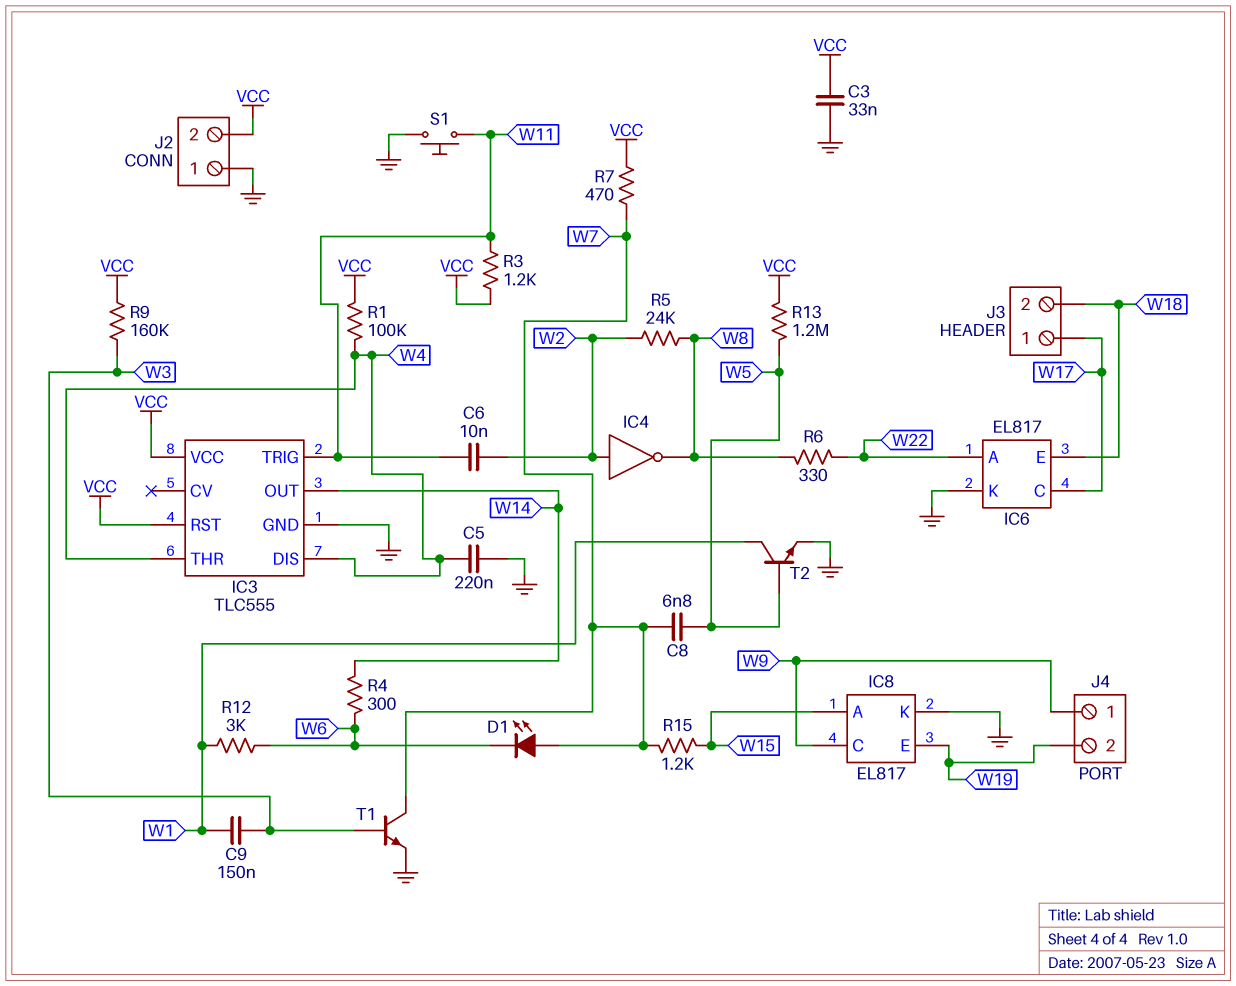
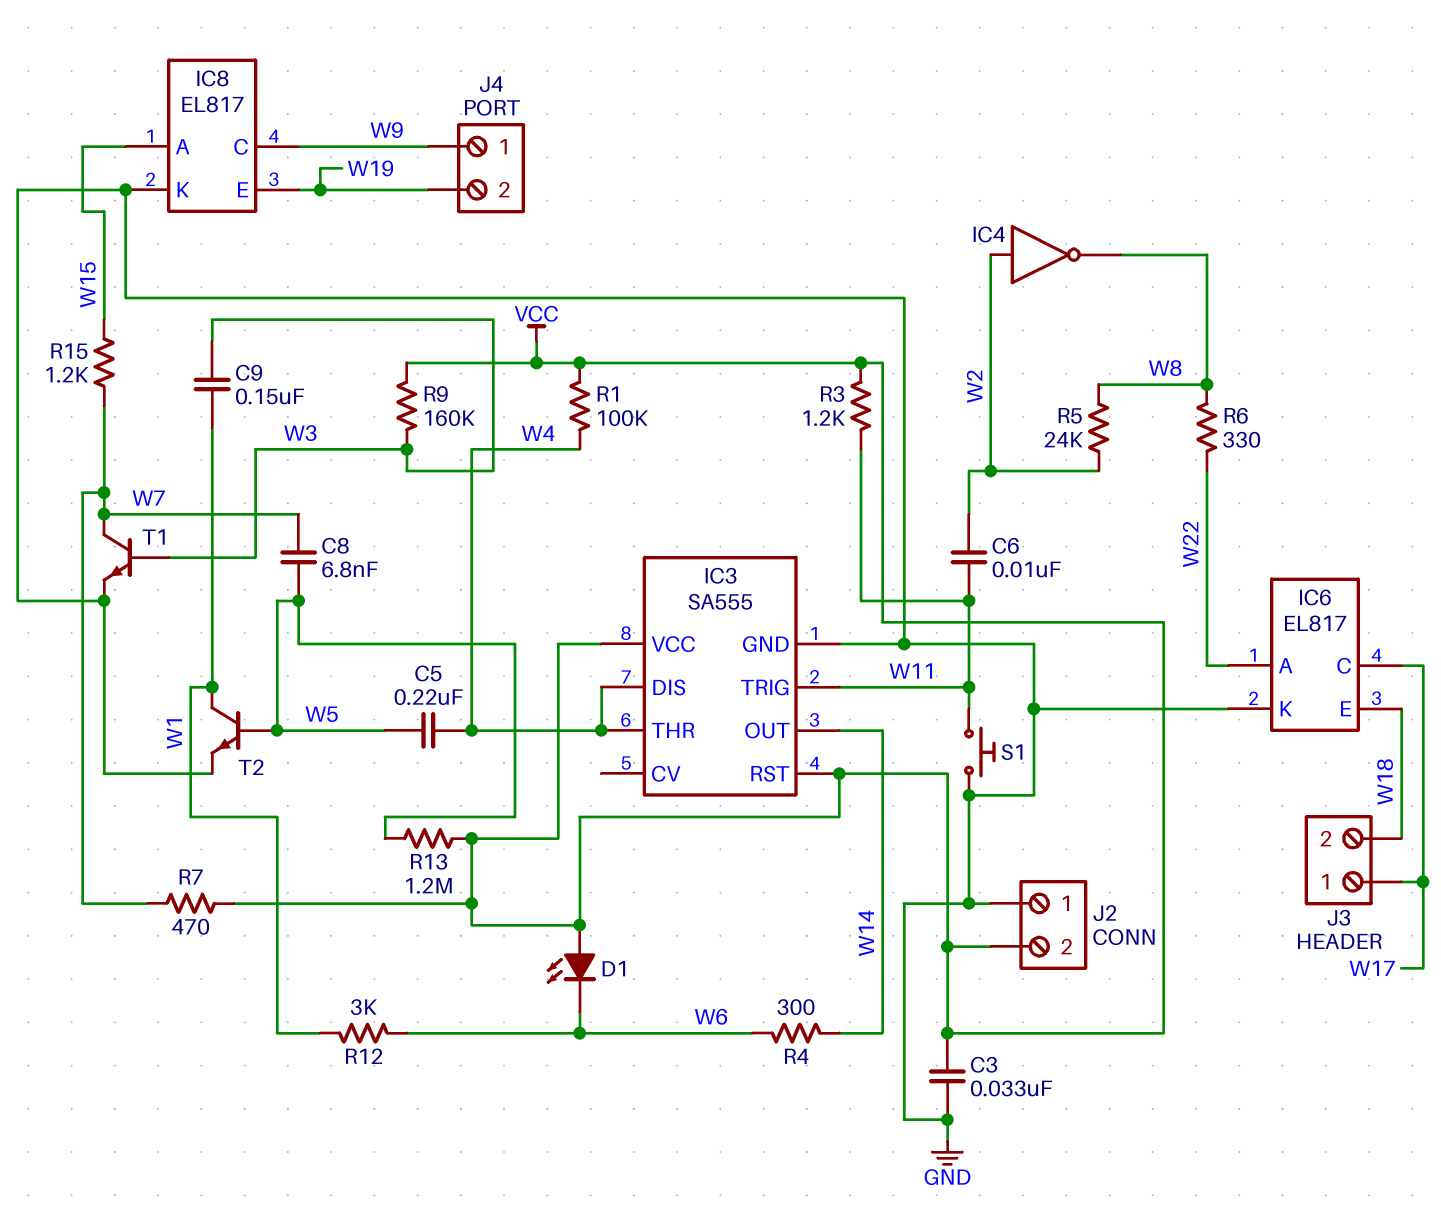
C5: 220nF (GND, W4) -> 220nF (W4, W5)
D1: LED (A W7, K W6) -> LED (A VCC, K W6)
IC3: TLC555 -> SA555

